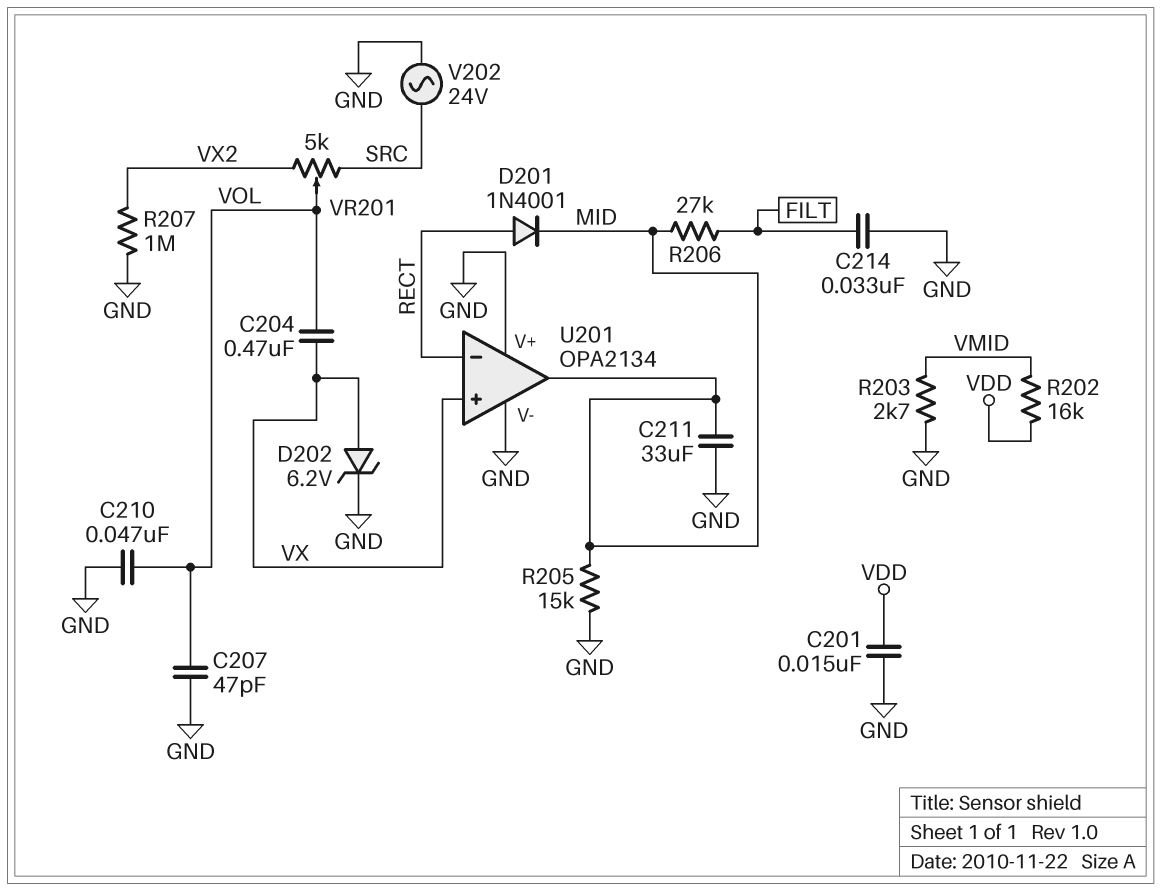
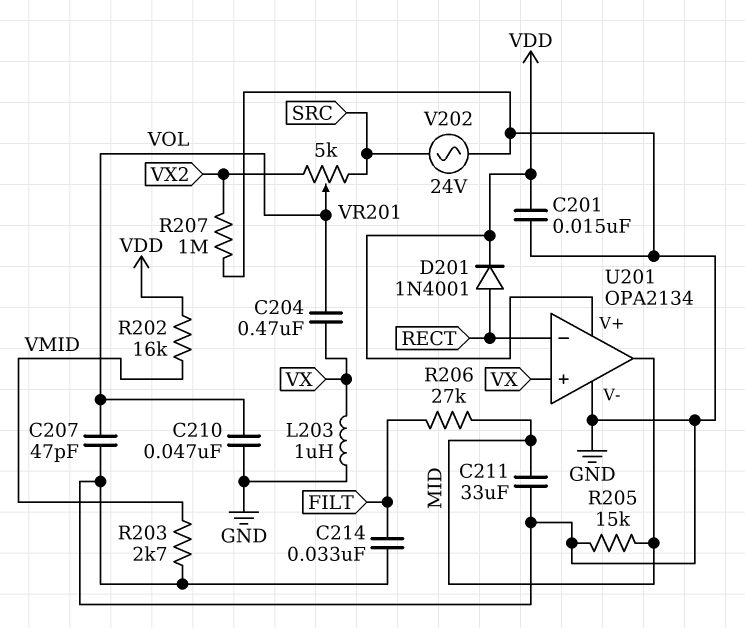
D201: diode 1N4001 (A RECT, K MID) -> diode 1N4001 (A RECT, K VDD)
D202: zener 6.2V (A VX, K GND) -> none
L203: none -> 1uH (GND, VX)
U201 pin V+: GND -> VDD

